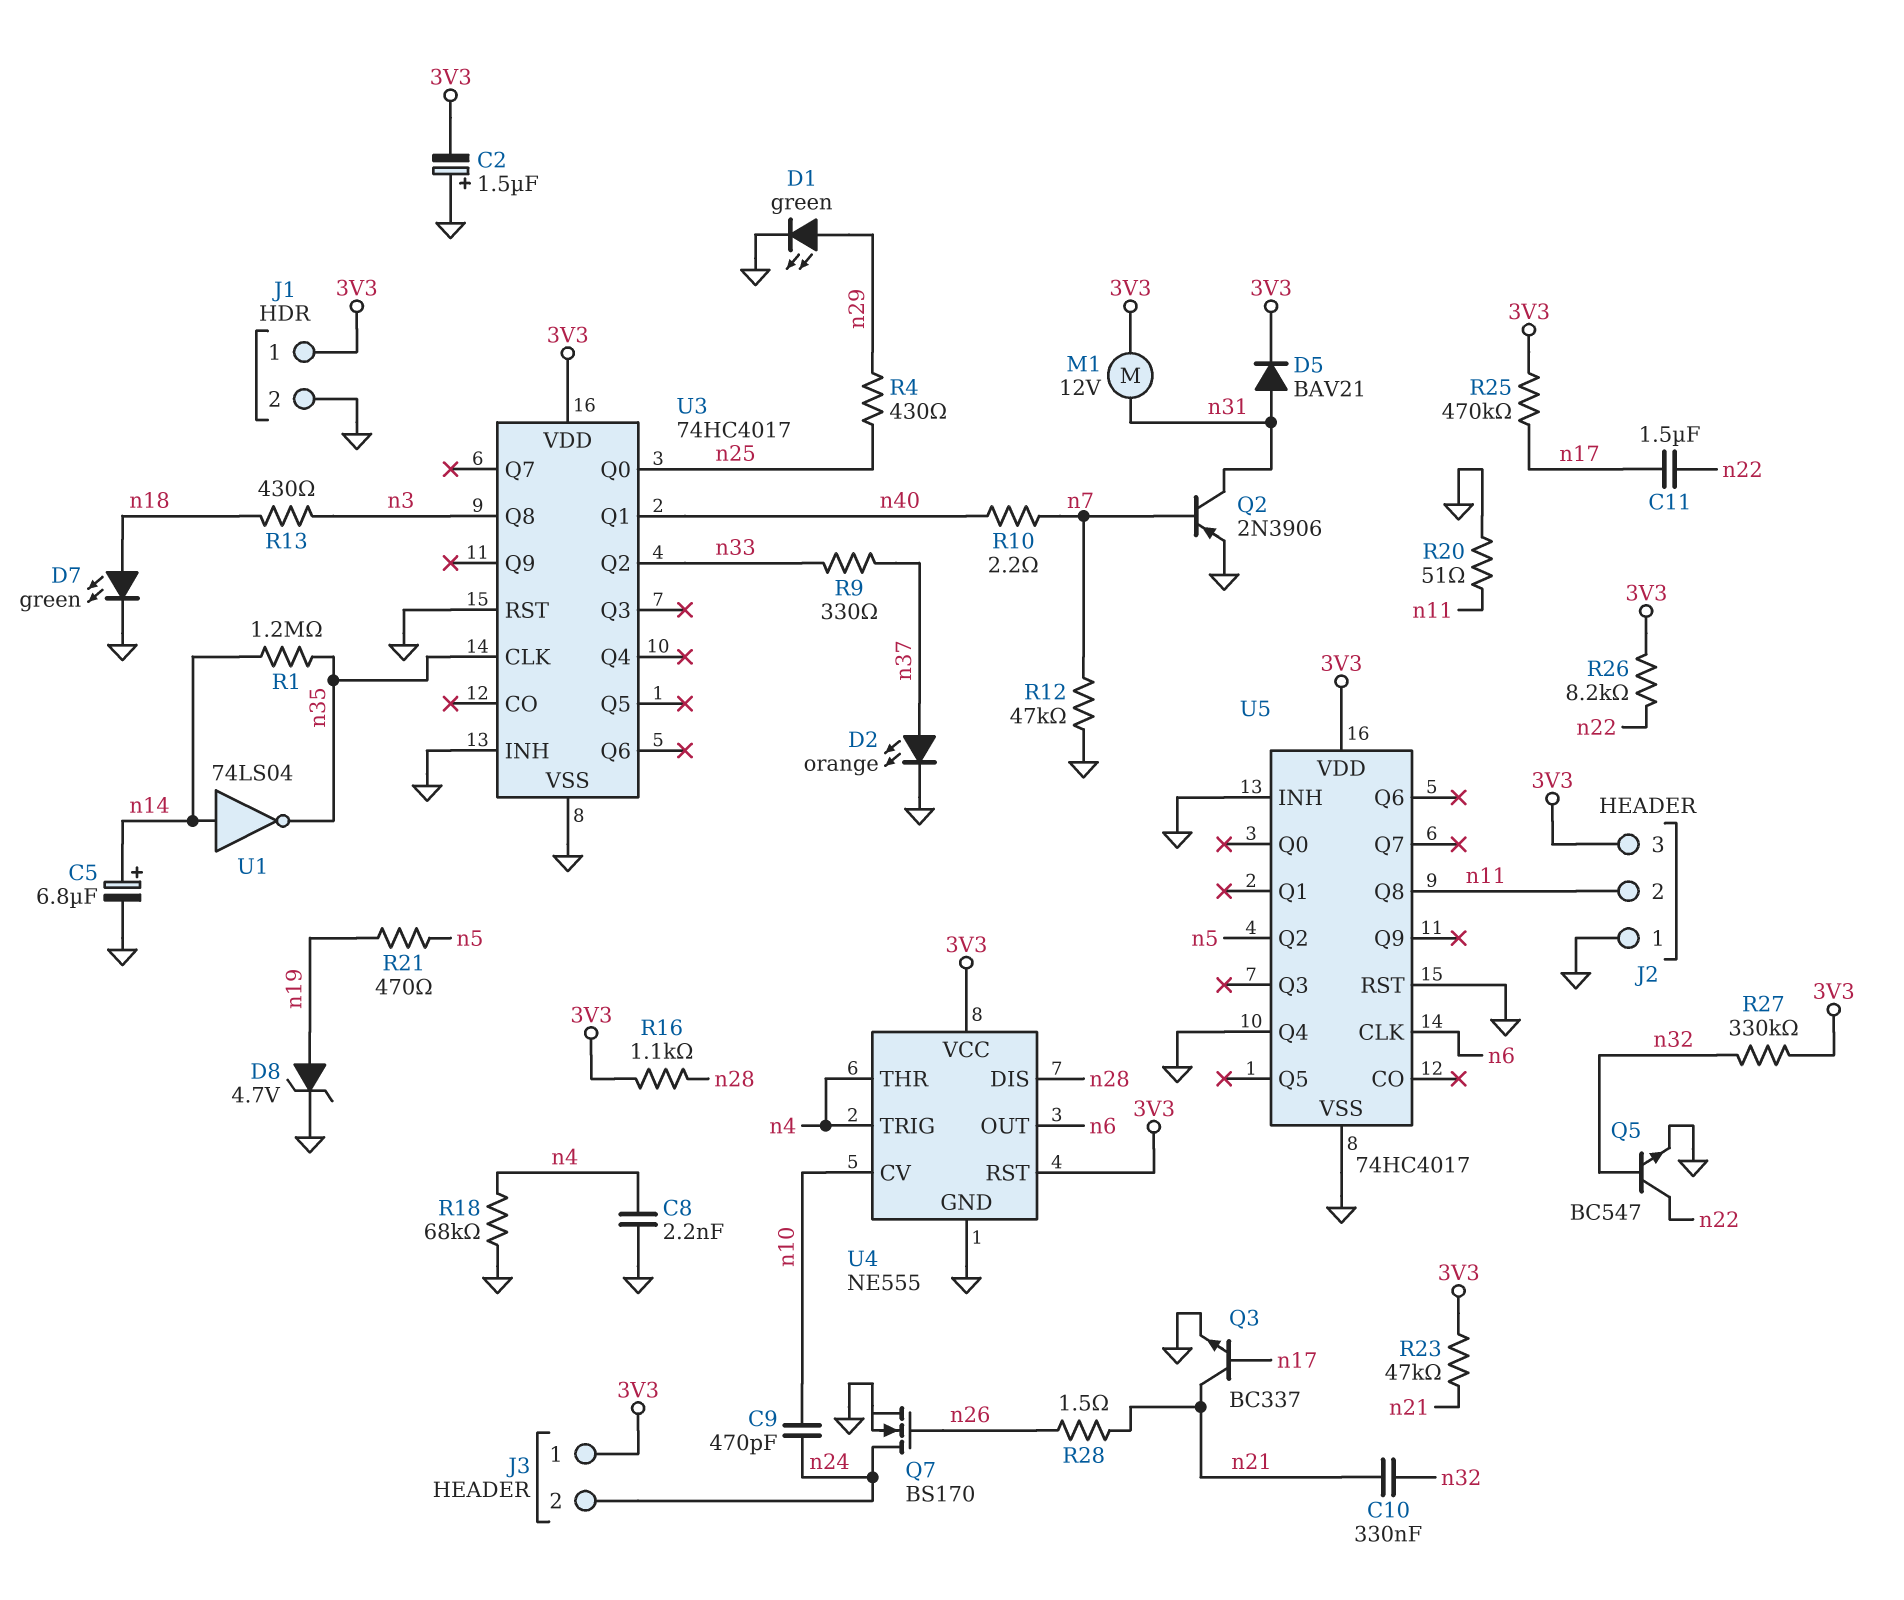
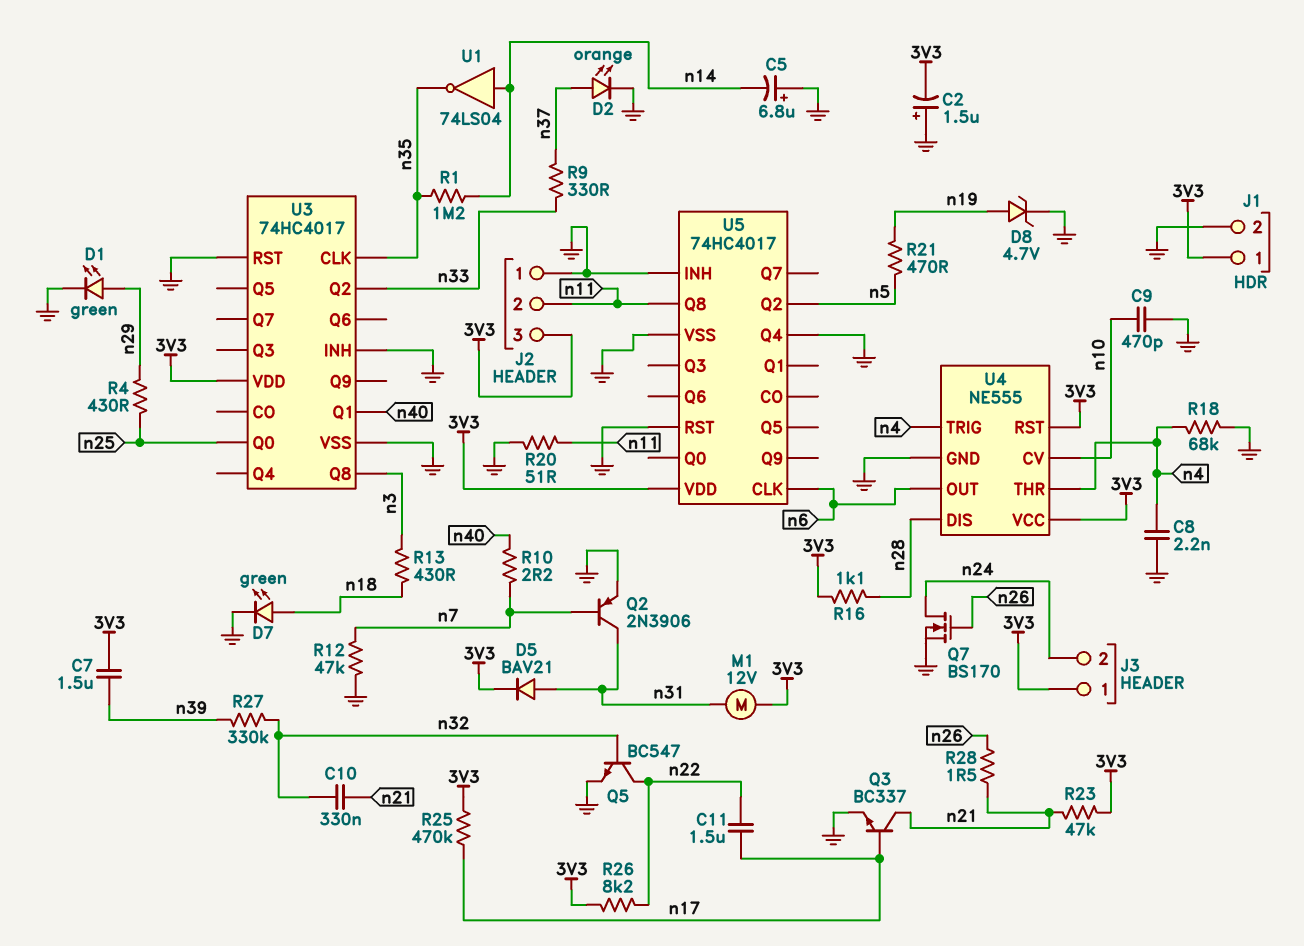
C5: 6.8uF (plus n14, minus GND) -> 6.8uF (plus GND, minus n14)
C7: none -> 1.5uF (3V3, n39)
C9: 470pF (n10, n24) -> 470pF (GND, n10)
R27: 330k (3V3, n32) -> 330k (n32, n39)

